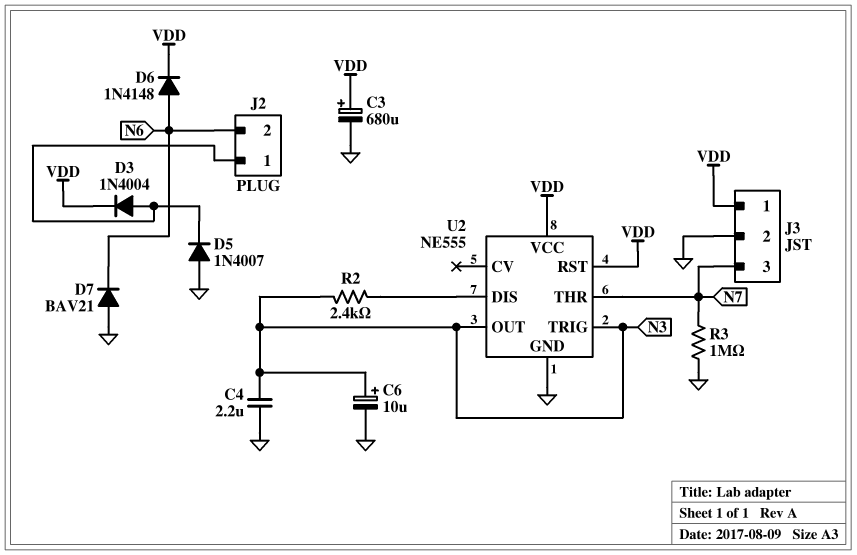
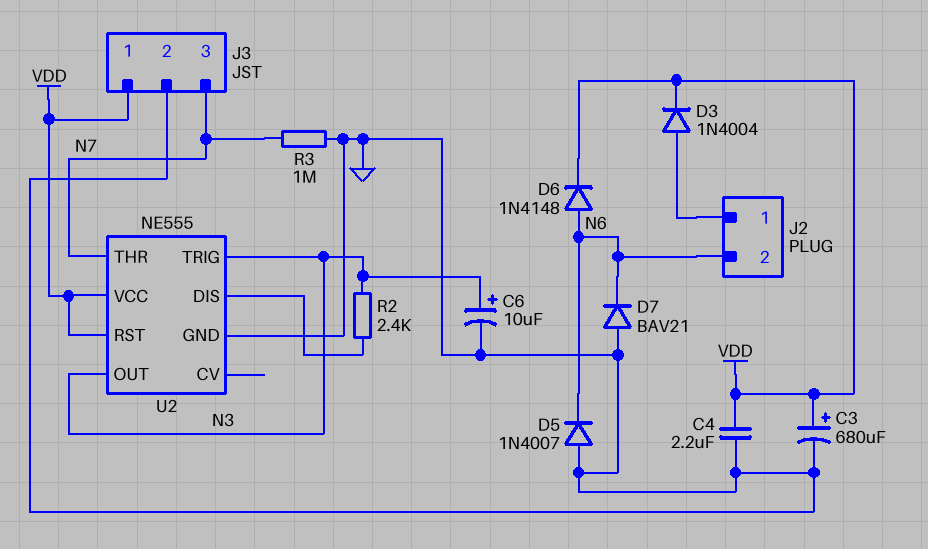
C4: 2.2uF (GND, N3) -> 2.2uF (GND, VDD)
D5: diode 1N4007 (A GND, K J2/1) -> diode 1N4007 (A GND, K N6)

